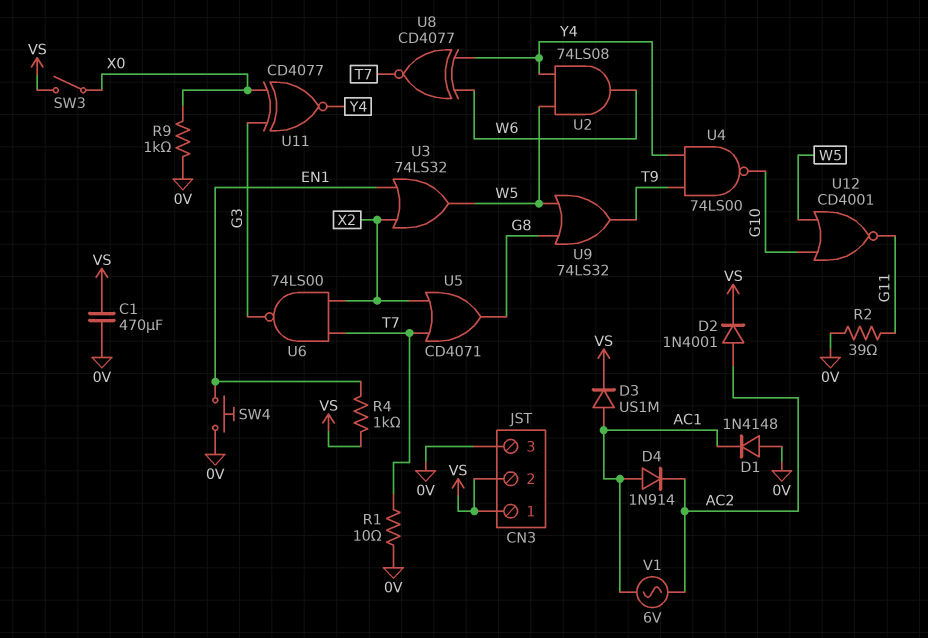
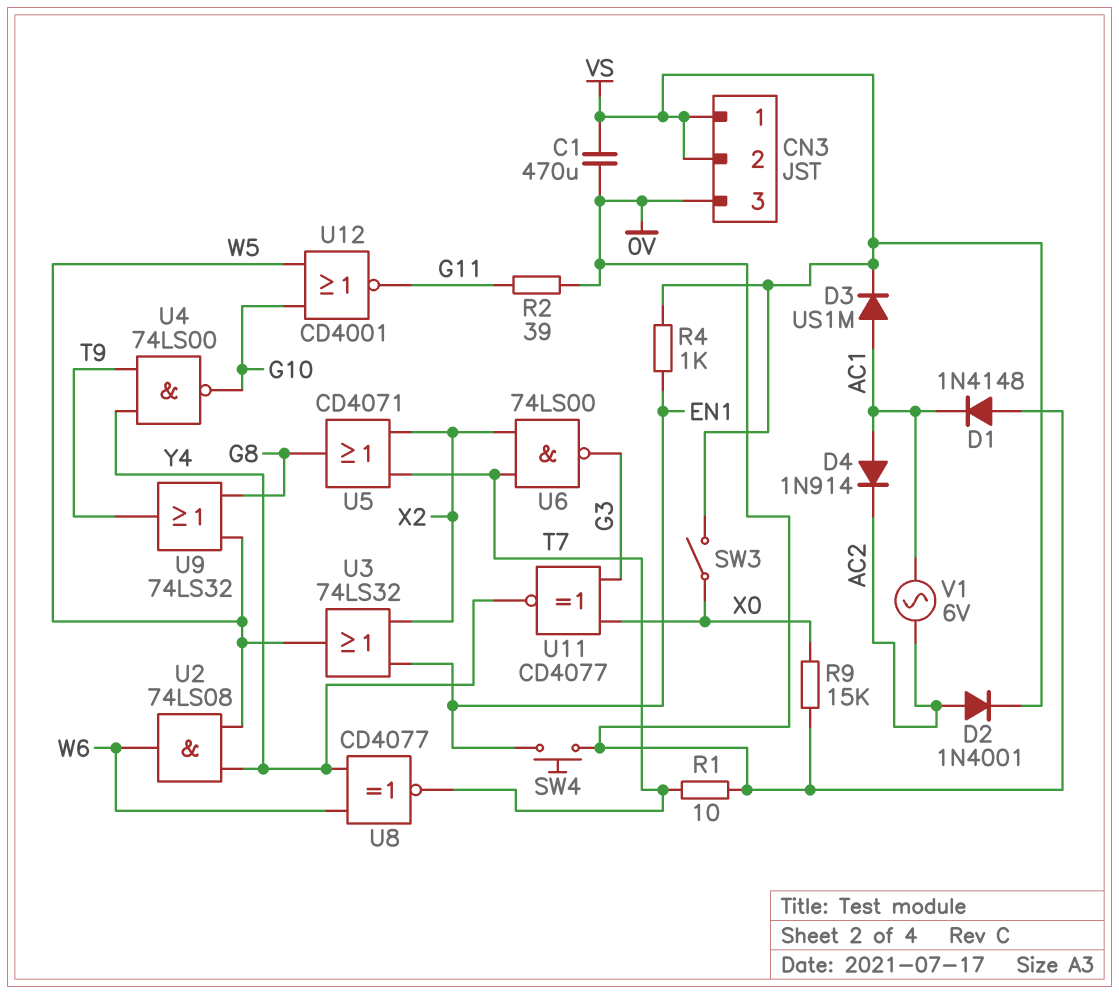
R9: 1k (0V, X0) -> 15k (0V, X0)

